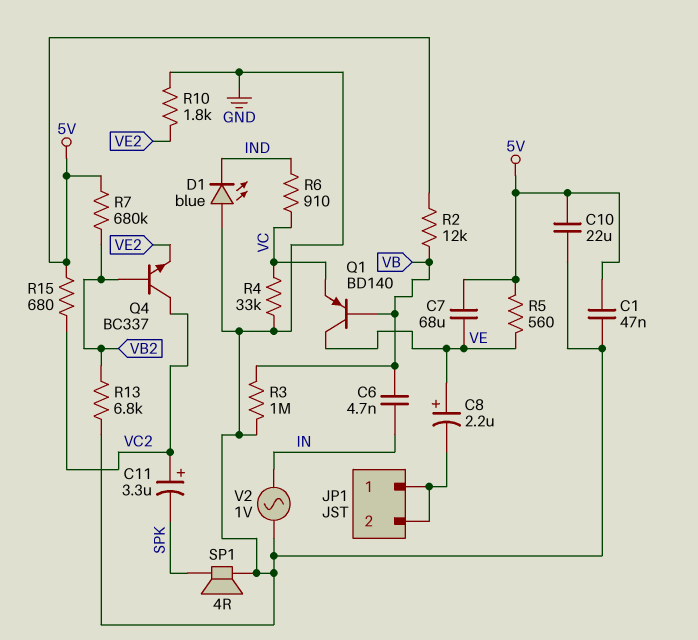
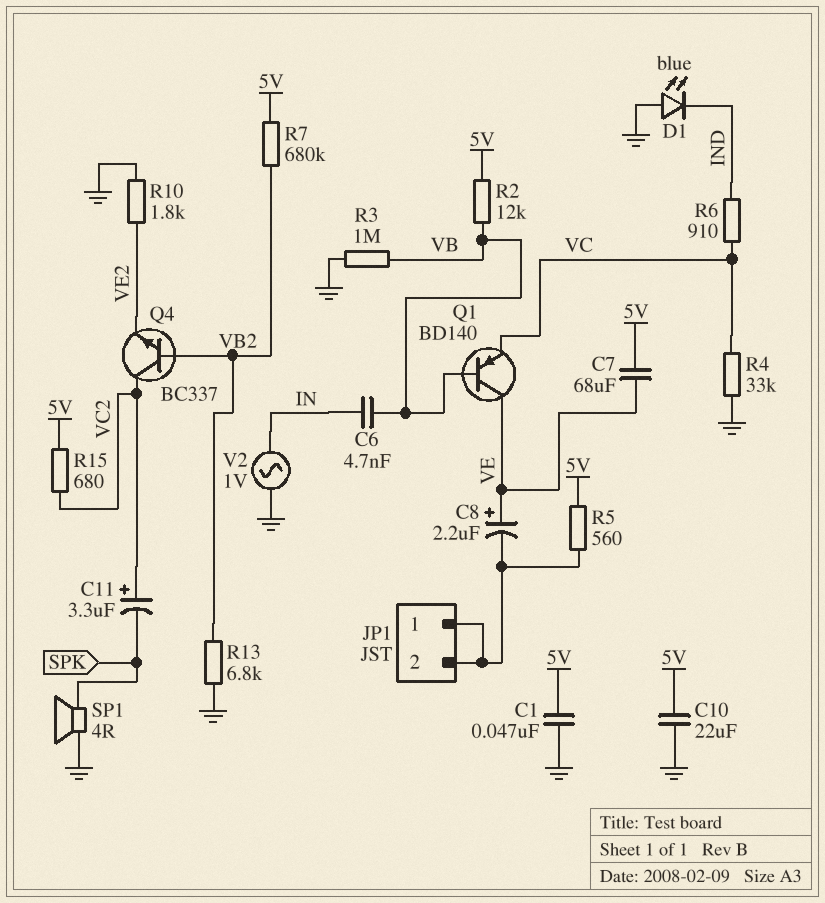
R5: 560 (5V, VE) -> 560 (5V, JP1/1)

